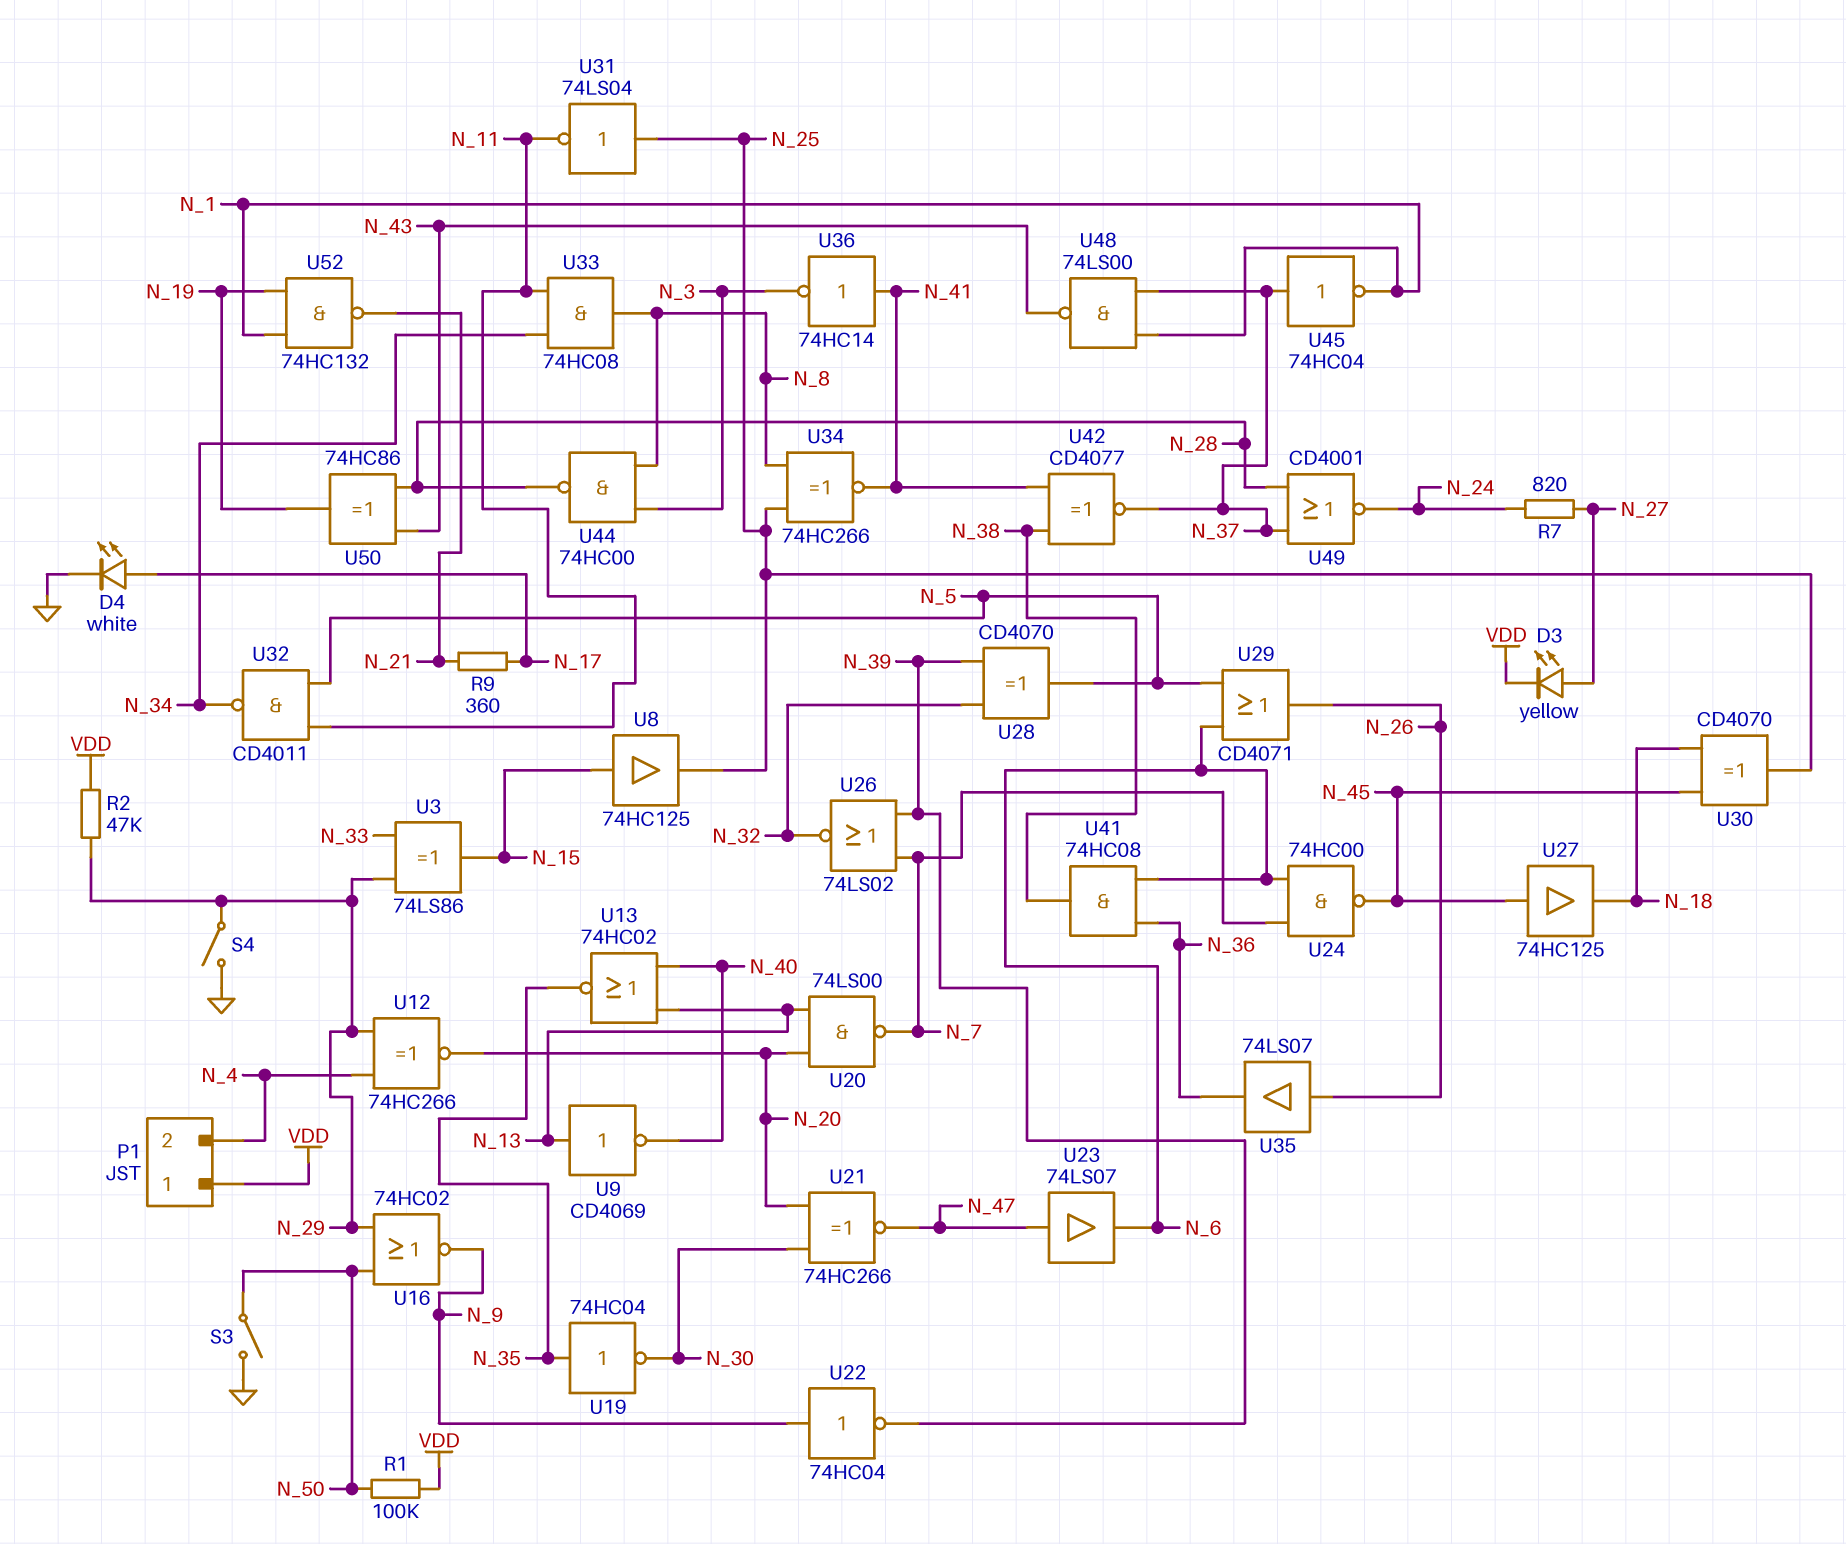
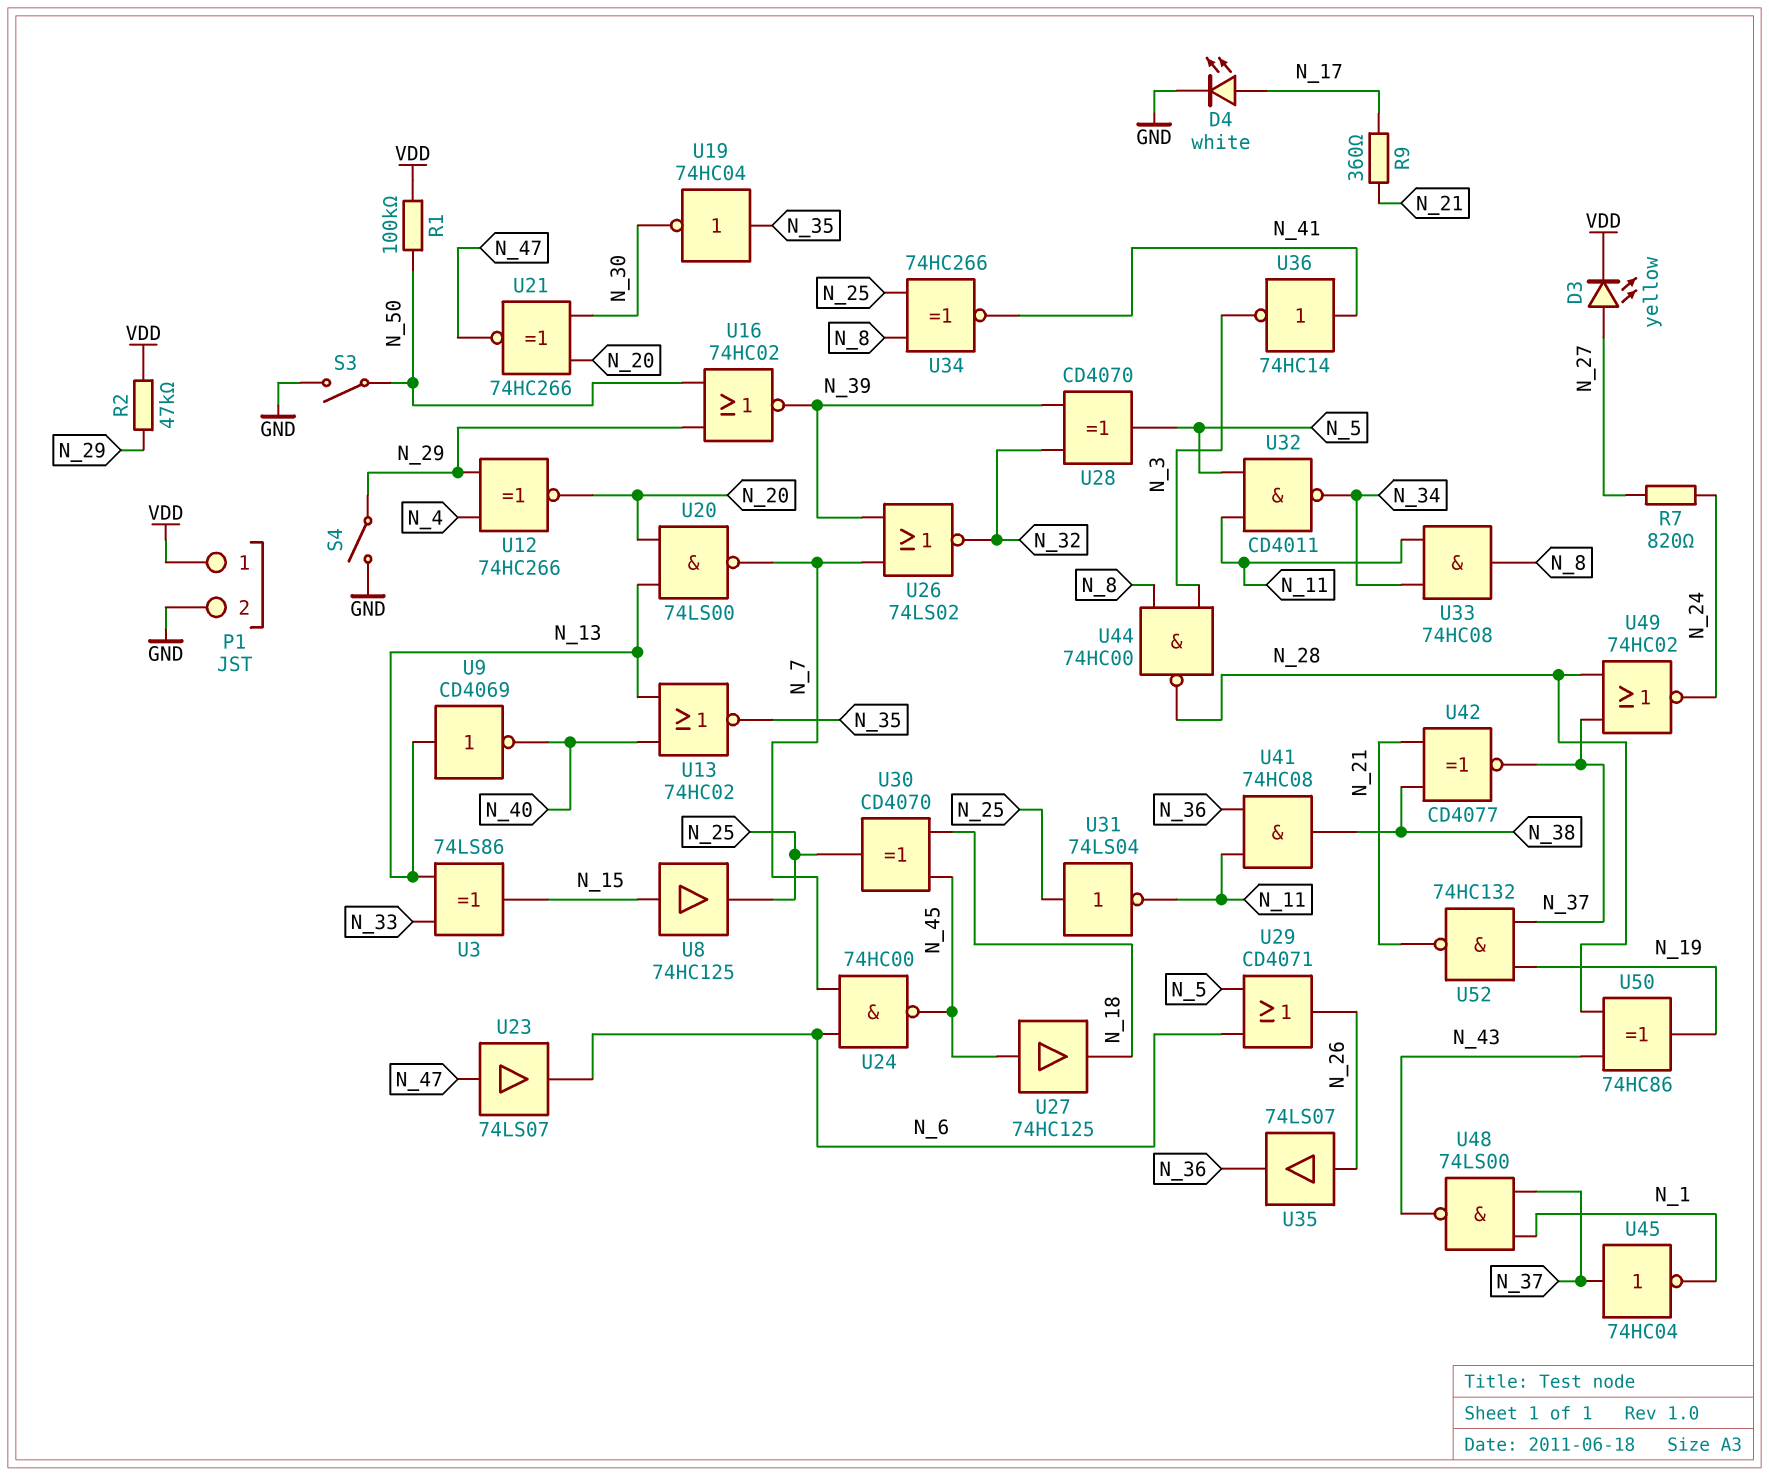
P1 pin 2: N_4 -> GND
U3: XOR 74LS86 (in N_29, in N_33, out N_15) -> XOR 74LS86 (in N_13, in N_33, out N_15)
U16: NOR 74HC02 (in N_29, in N_50, out N_9) -> NOR 74HC02 (in N_29, in N_50, out N_39)
U22: NOT 74HC04 (in N_9, out N_39) -> none
U41: AND 74HC08 (in N_6, in N_36, out N_38) -> AND 74HC08 (in N_11, in N_36, out N_38)
U42: XNOR CD4077 (in N_38, in N_41, out N_37) -> XNOR CD4077 (in N_21, in N_38, out N_37)
U49: NOR CD4001 (in N_28, in N_37, out N_24) -> NOR 74HC02 (in N_28, in N_37, out N_24)
U52: NAND 74HC132 (in N_1, in N_19, out N_21) -> NAND 74HC132 (in N_19, in N_37, out N_21)

